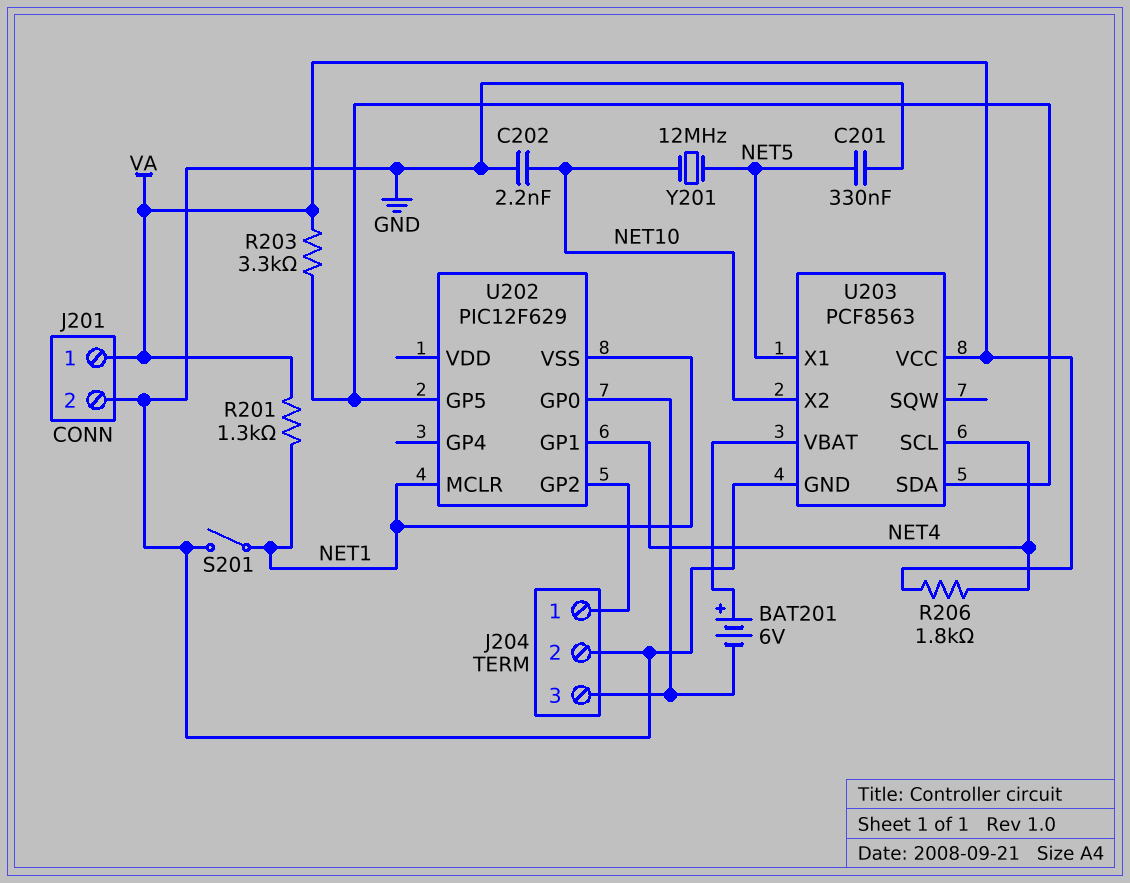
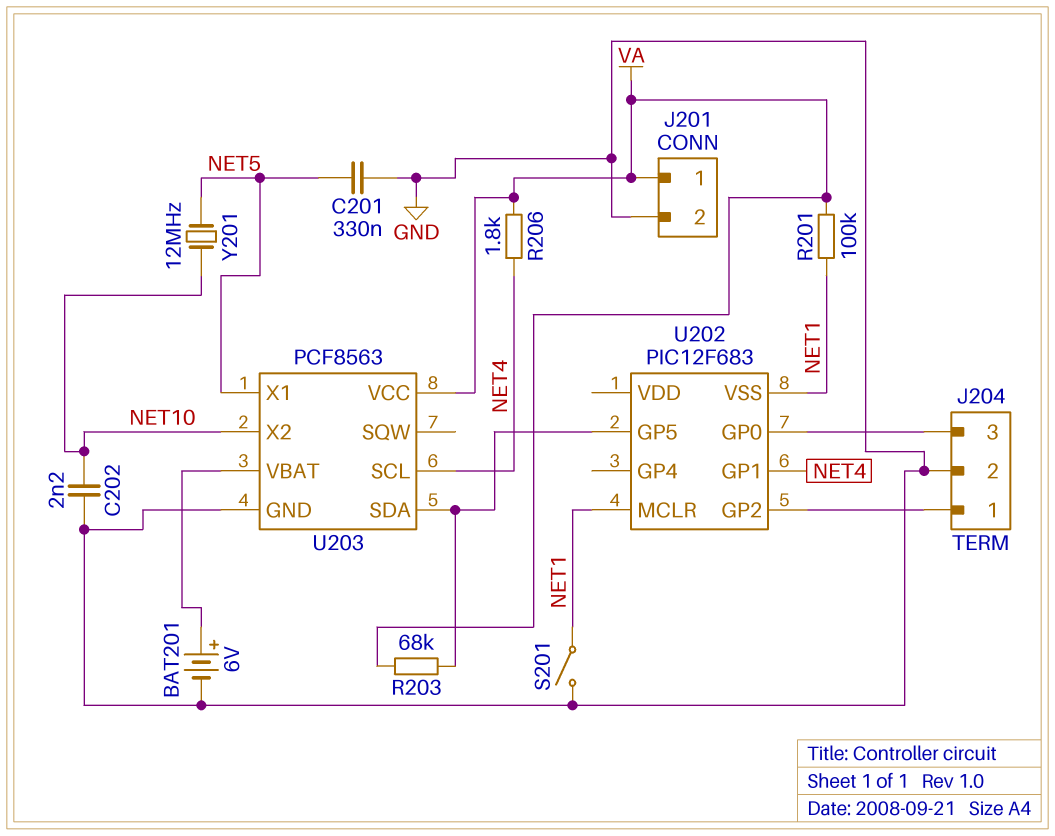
BAT201: 6V (plus U203/VBAT, minus J204/3) -> 6V (plus U203/VBAT, minus GND)
R201: 1.3k (NET1, VA) -> 100k (NET1, VA)
R203: 3.3k (U202/GP5, VA) -> 68k (U202/GP5, VA)
U202: PIC12F629 -> PIC12F683

